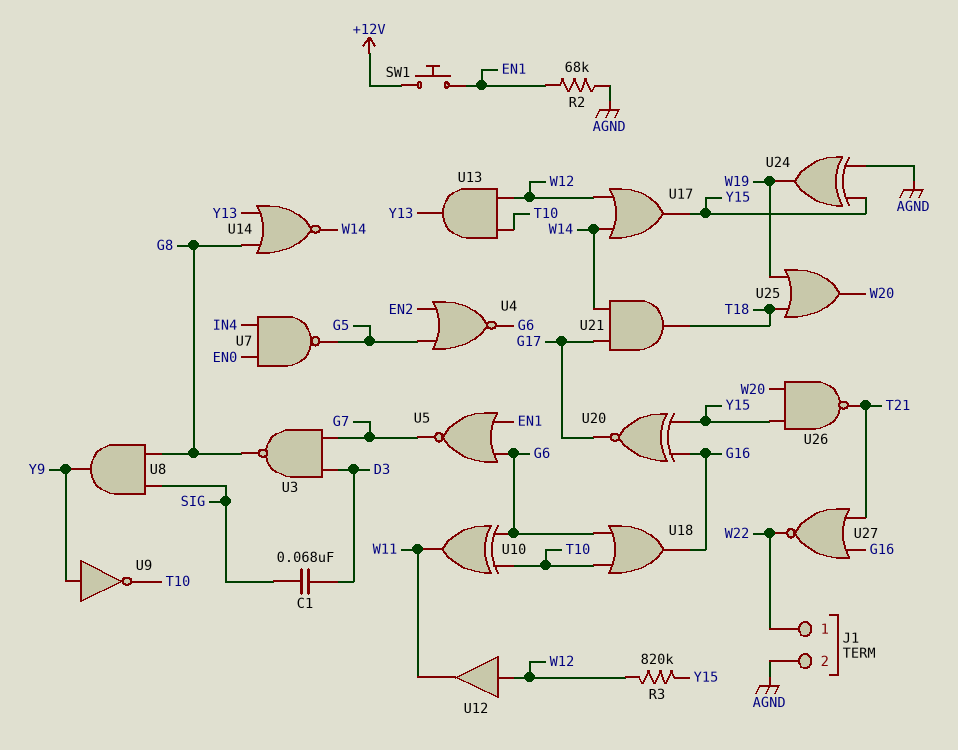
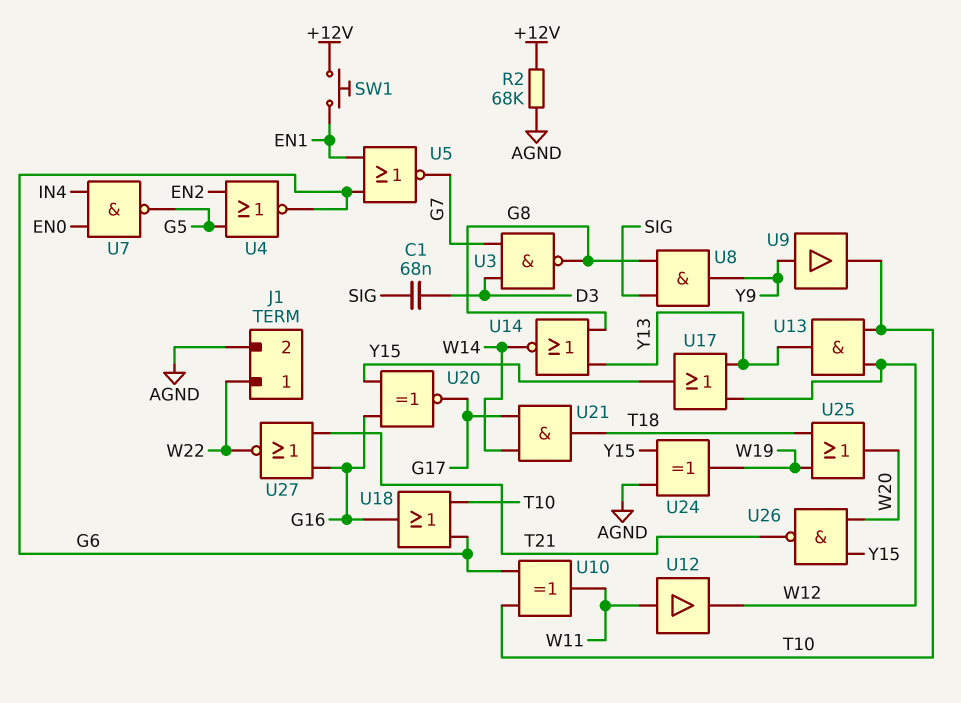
R2: 68k (AGND, EN1) -> 68k (+12V, AGND)
R3: 820k (W12, Y15) -> none
U9: NOT (in Y9, out T10) -> buffer (in Y9, out T10)
U12: buffer (in W12, out W11) -> buffer (in W11, out W12)
U17: OR (in W12, in W14, out Y15) -> OR (in W12, in Y13, out Y15)

